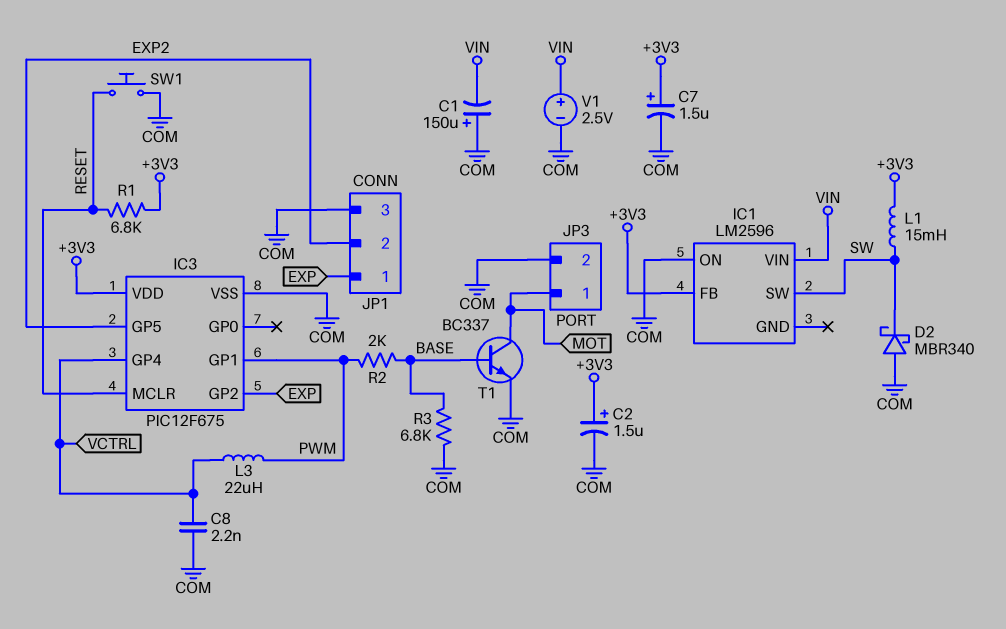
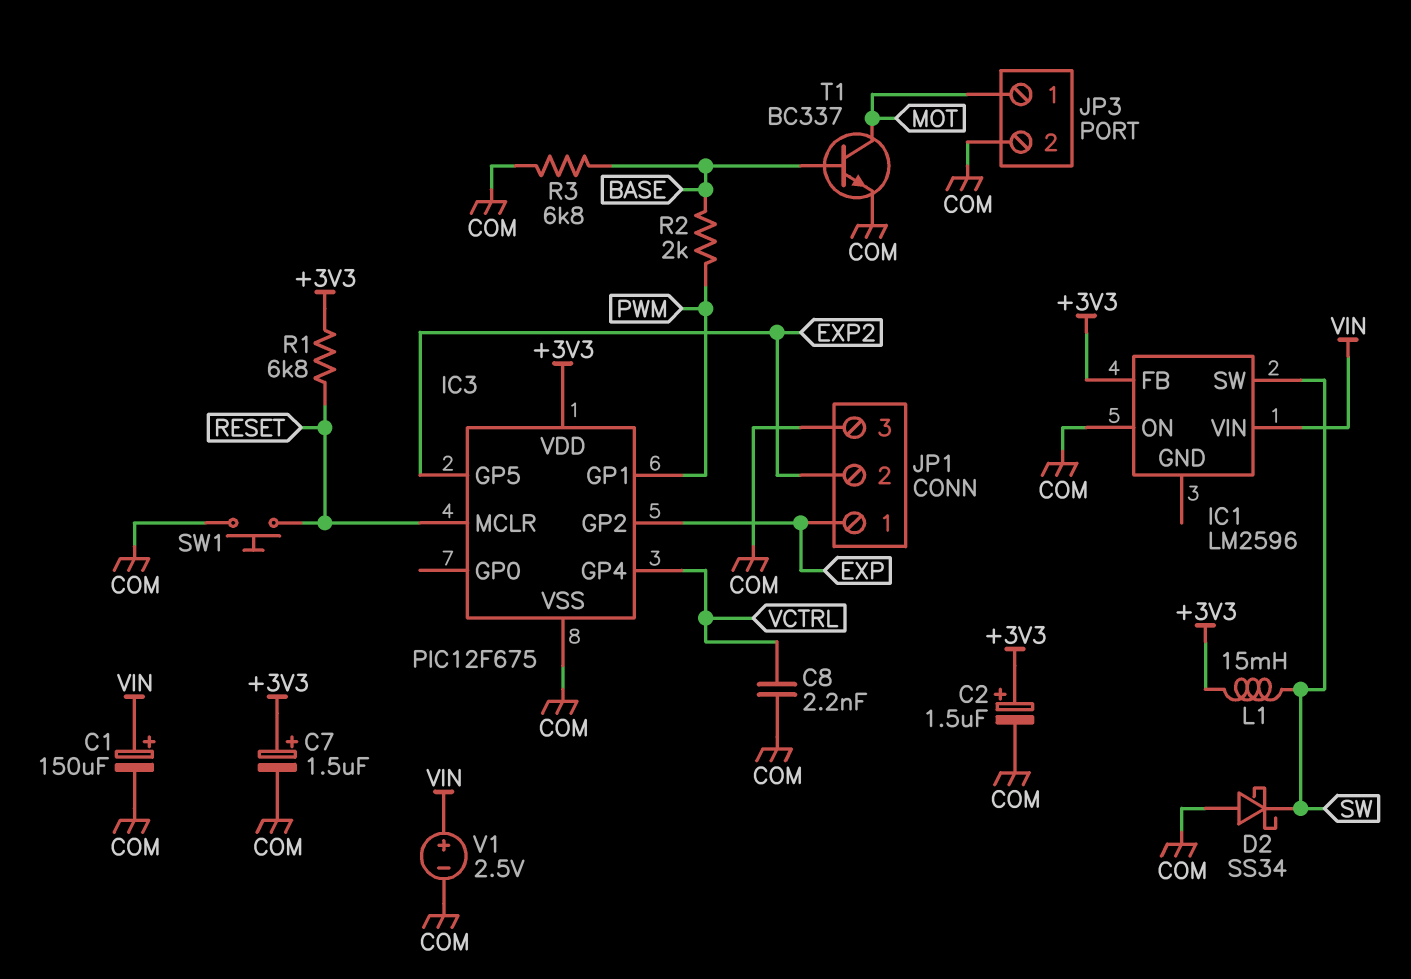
C1: 150uF (plus COM, minus VIN) -> 150uF (plus VIN, minus COM)
D2: schottky MBR340 (A COM, K SW) -> schottky SS34 (A COM, K SW)
L3: 22uH (PWM, VCTRL) -> none

